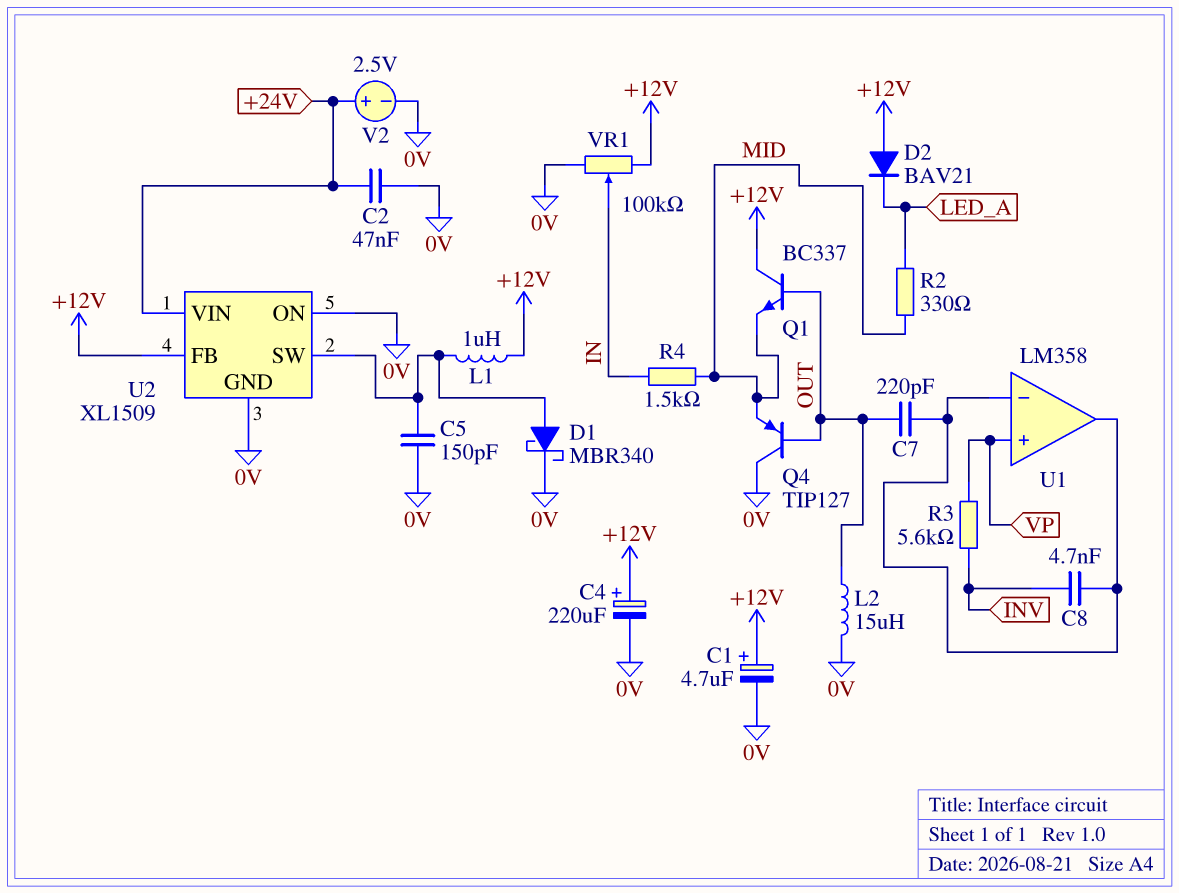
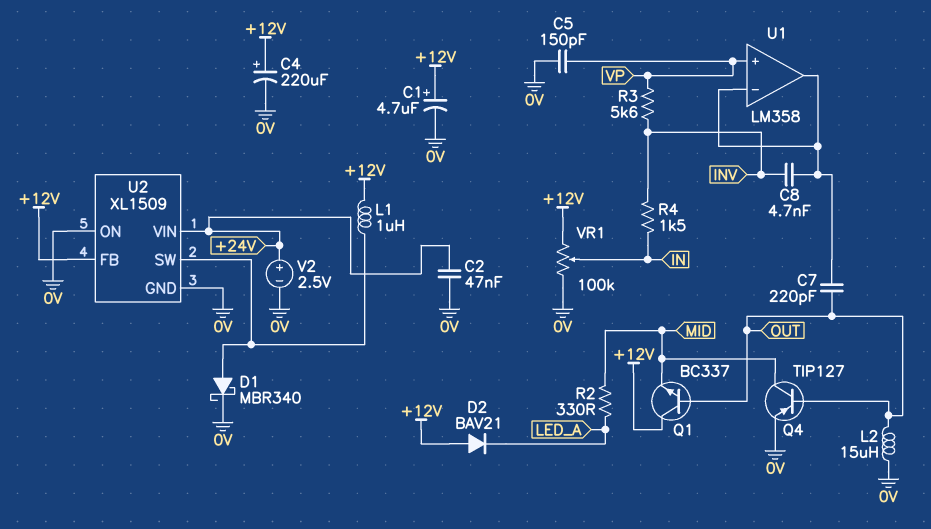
C5: 150pF (0V, U2/SW) -> 150pF (0V, VP)
Q4: PNP TIP127 (B OUT, C 0V, E MID) -> PNP TIP127 (B OUT, C MID, E 0V)
R4: 1.5k (IN, MID) -> 1.5k (IN, INV)

